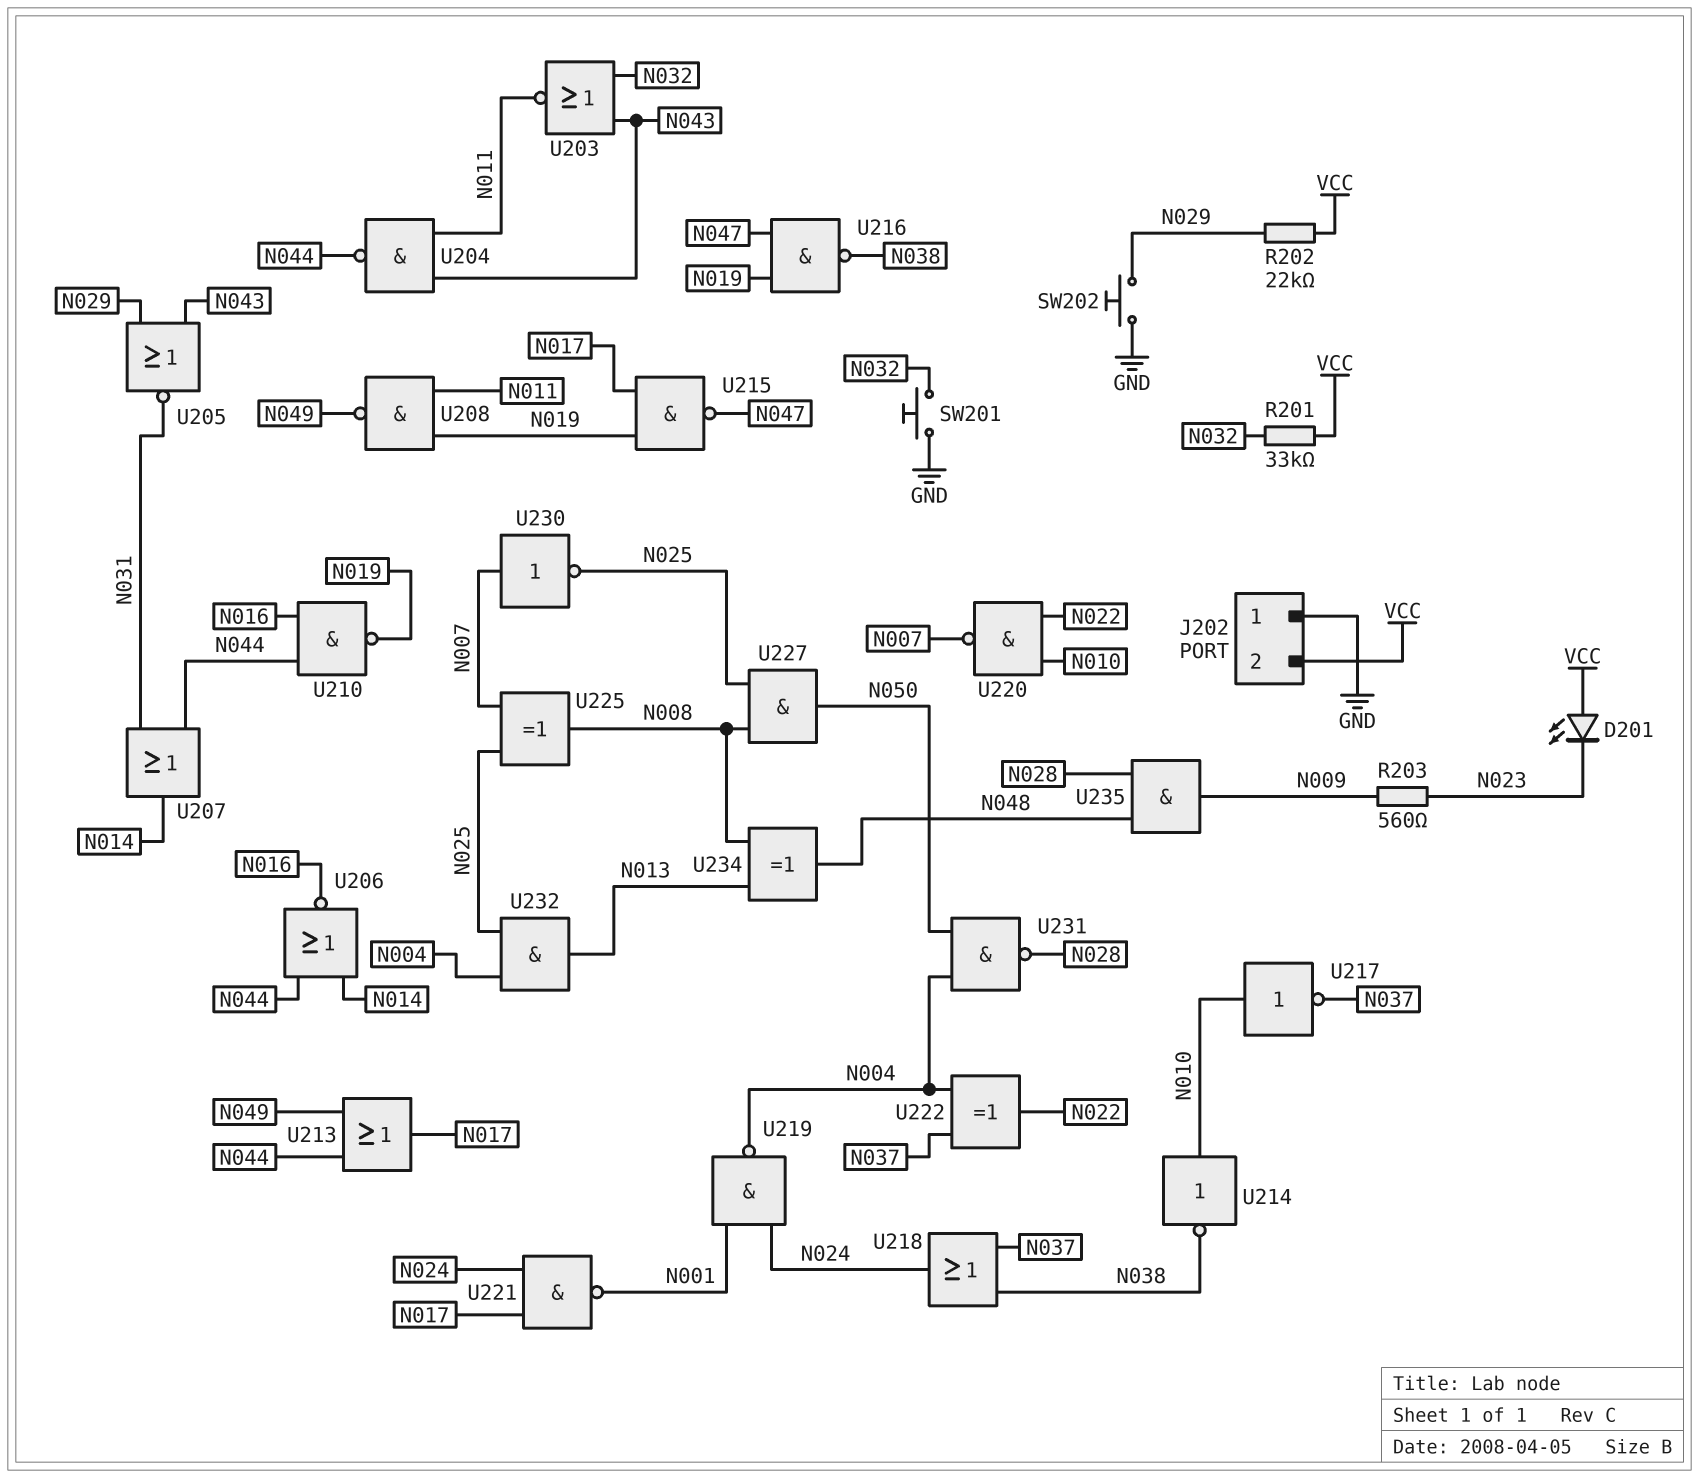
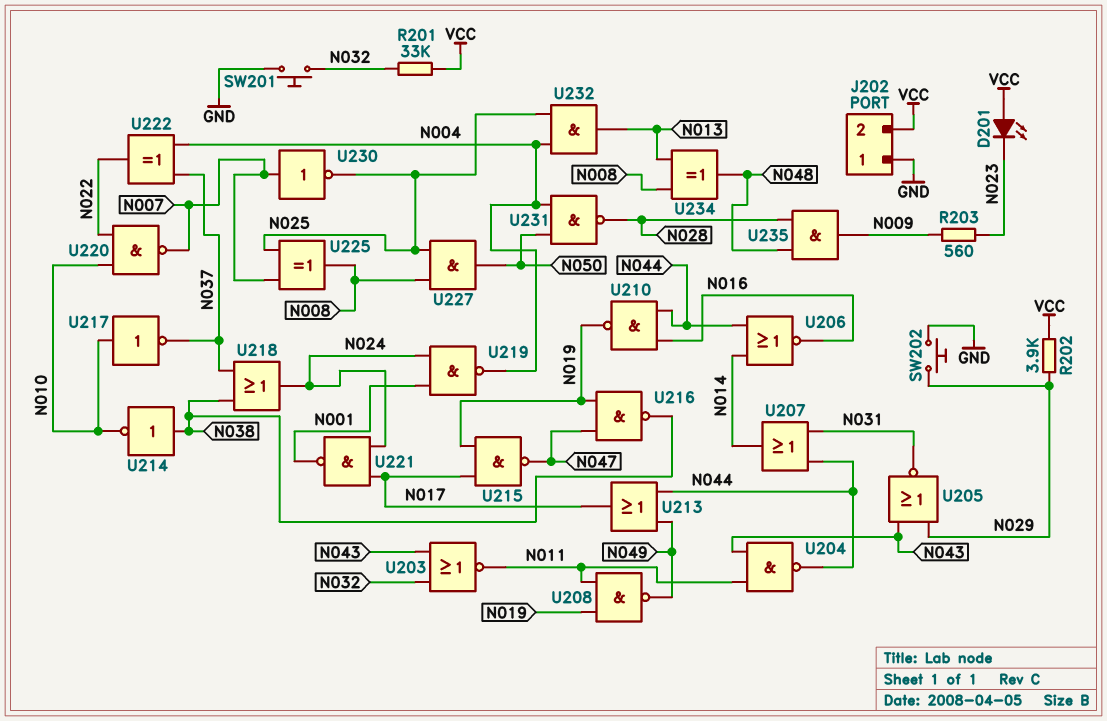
R202: 22k (N029, VCC) -> 3.9k (N029, VCC)
U214: NOT (in N010, out N038) -> NOT (in N038, out N010)

